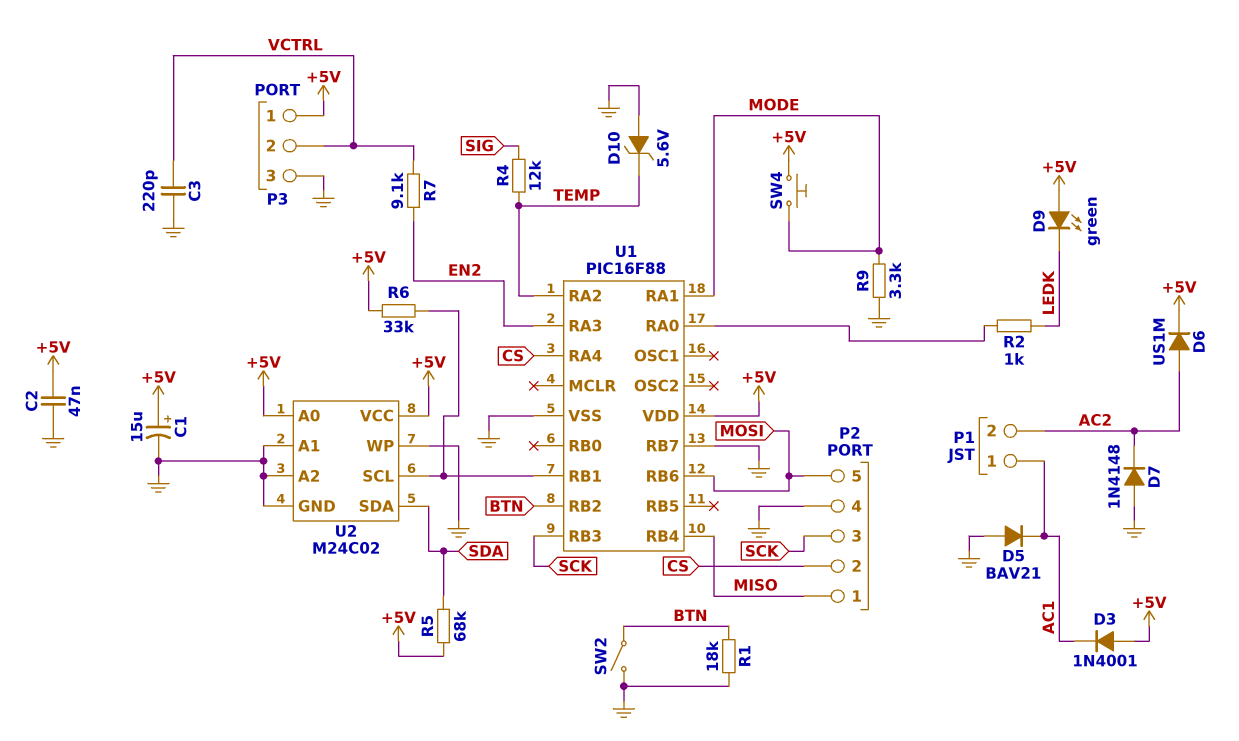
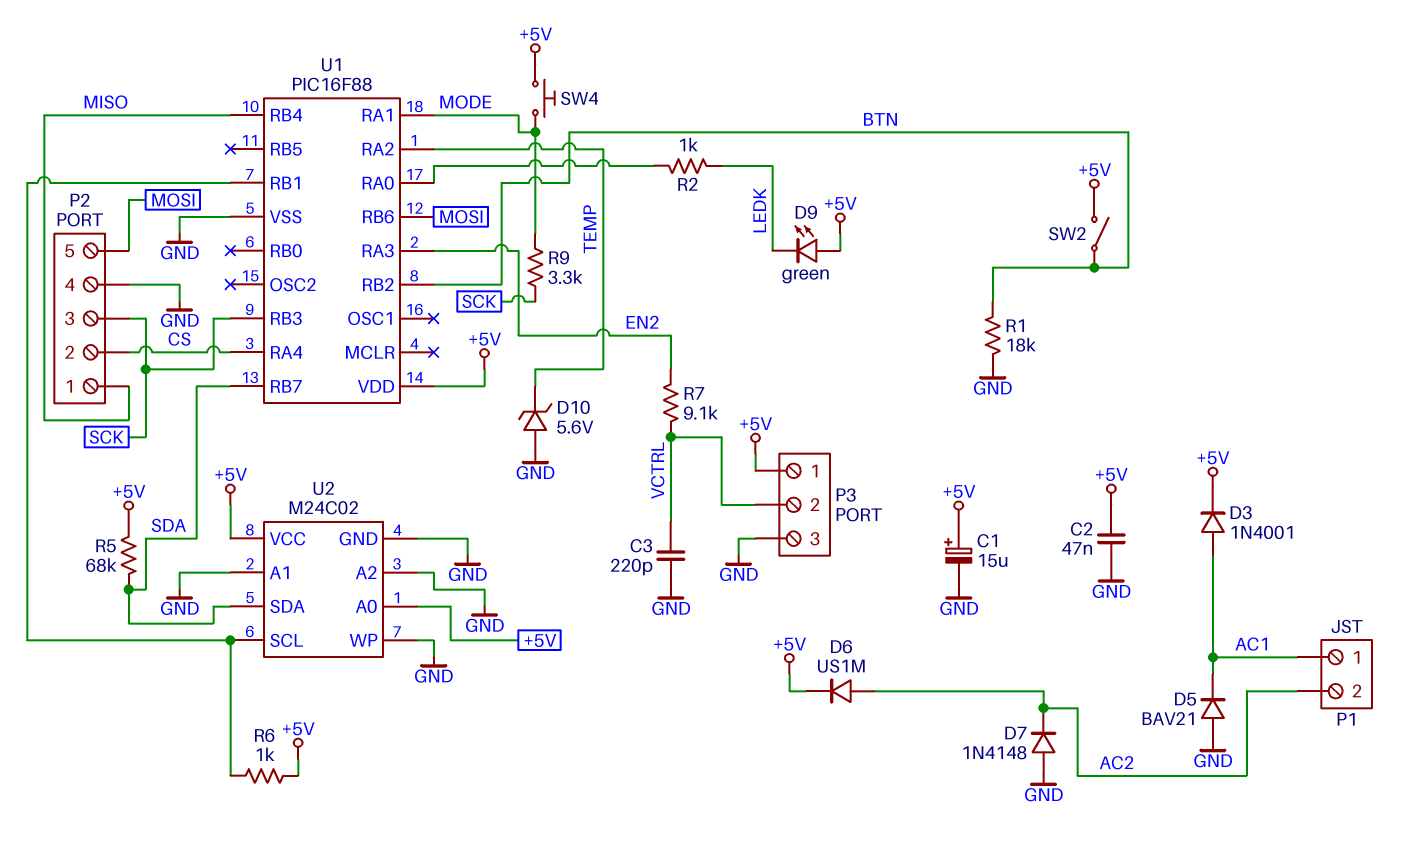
D3: diode 1N4001 (A +5V, K AC1) -> diode 1N4001 (A AC1, K +5V)
R4: 12k (SIG, TEMP) -> none
R6: 33k (+5V, U1/RB1) -> 1k (+5V, U1/RB1)
R9: 3.3k (GND, MODE) -> 3.3k (MODE, SCK)
SW2: switch (BTN, GND) -> switch (+5V, BTN)
U1 pin RB7: GND -> SDA

